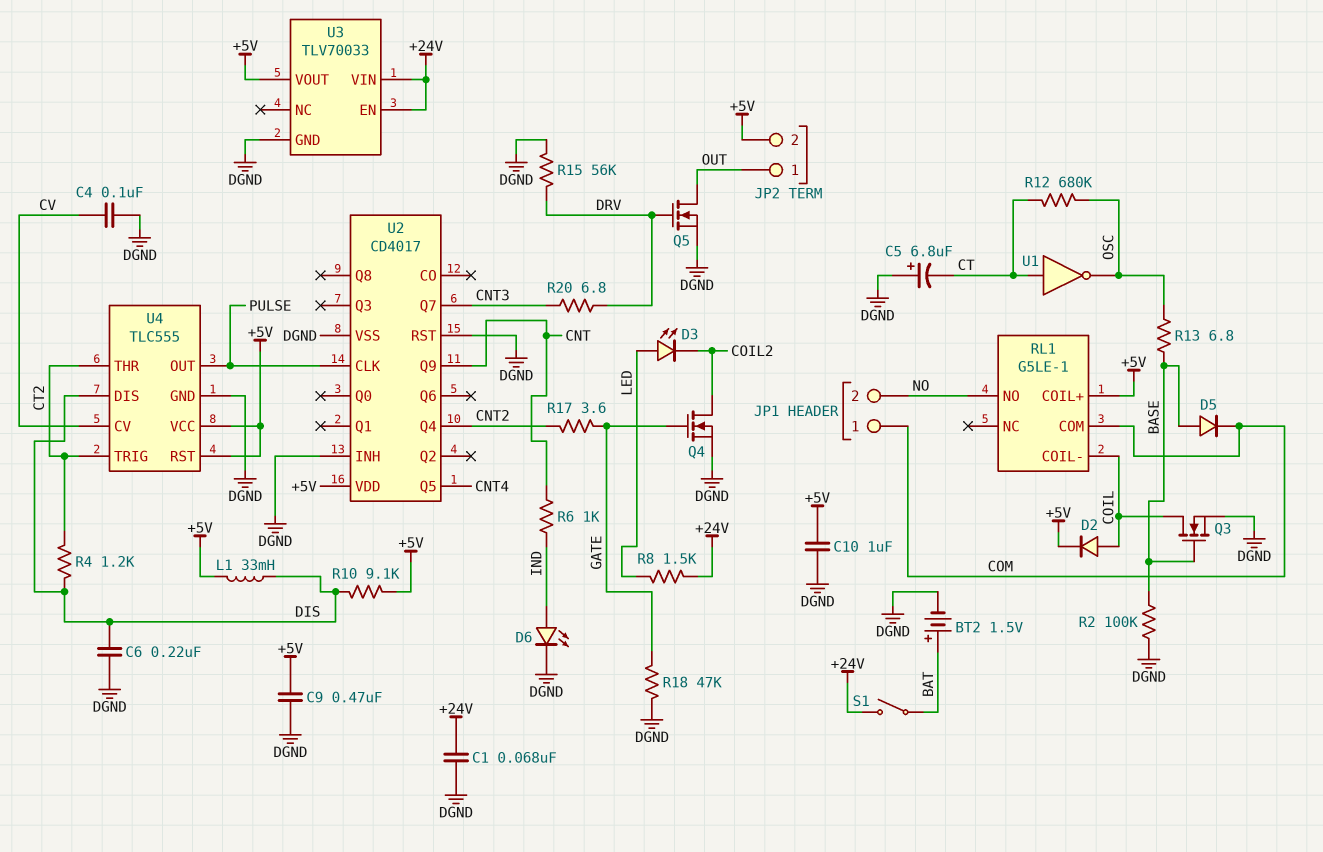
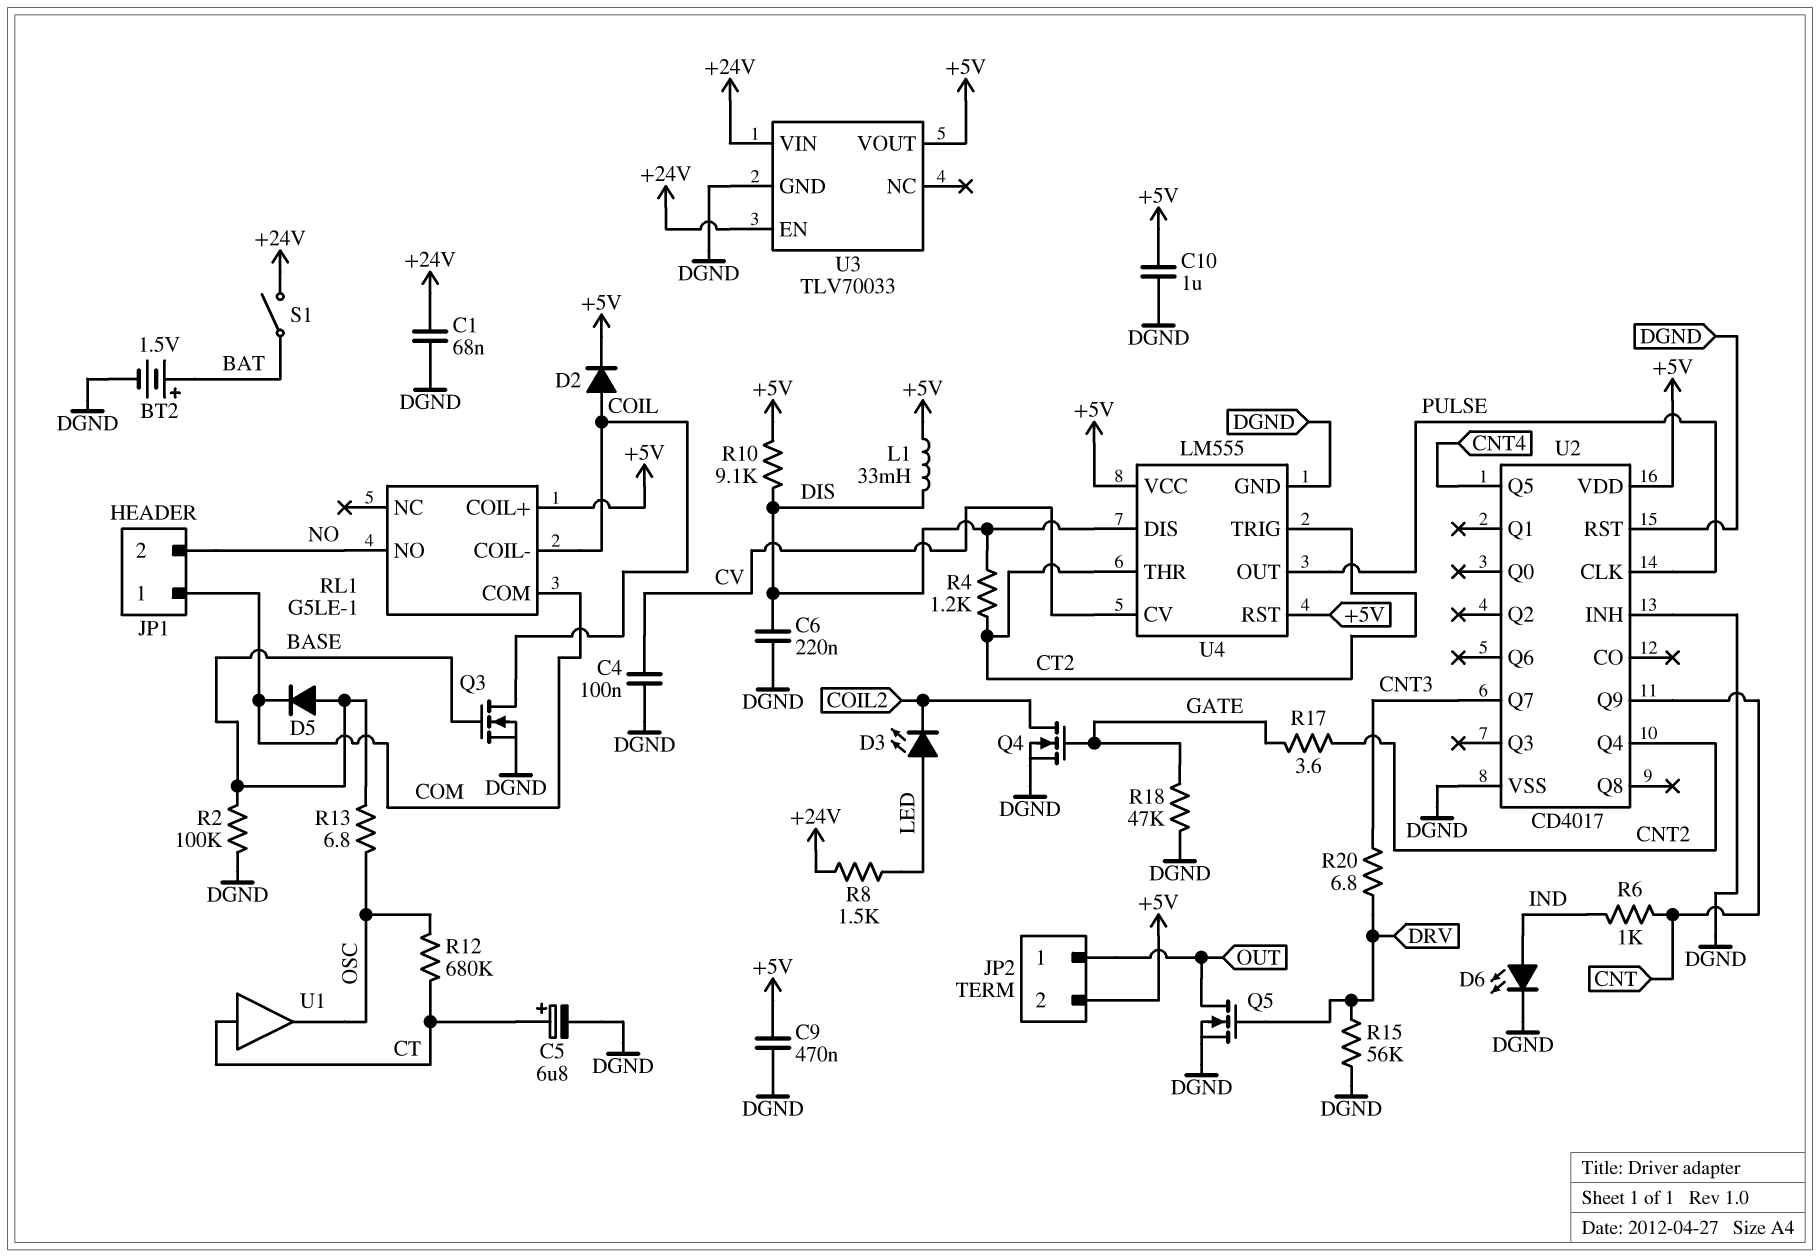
C5: 6.8uF (plus DGND, minus CT) -> 6.8uF (plus CT, minus DGND)
U1: NOT (in CT, out OSC) -> buffer (in CT, out OSC)
U4: TLC555 -> LM555

